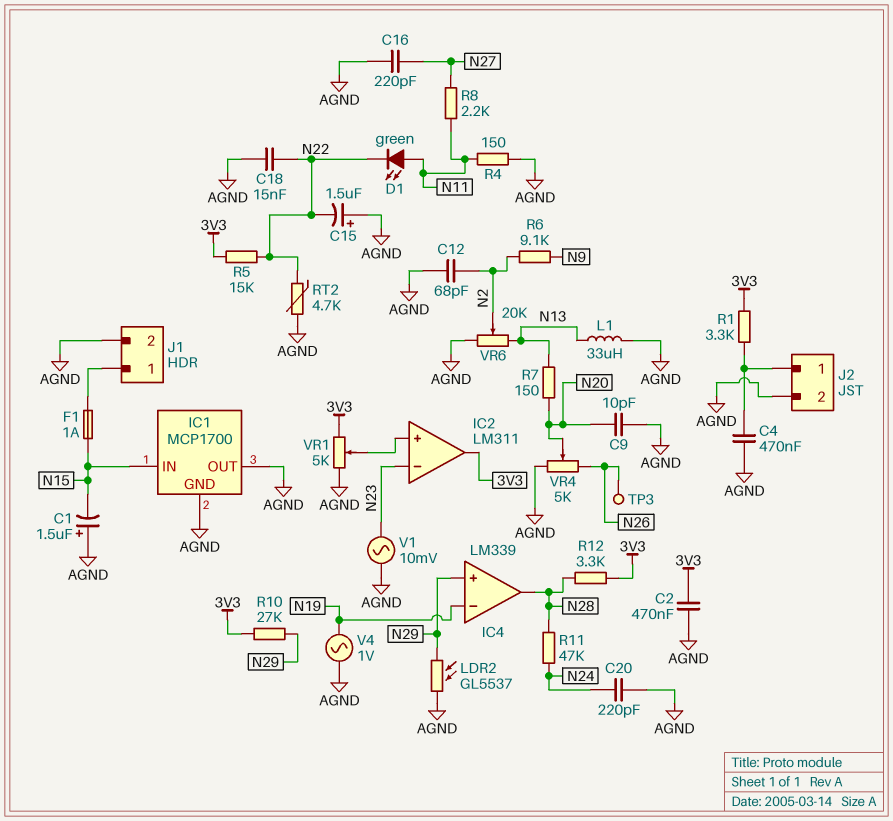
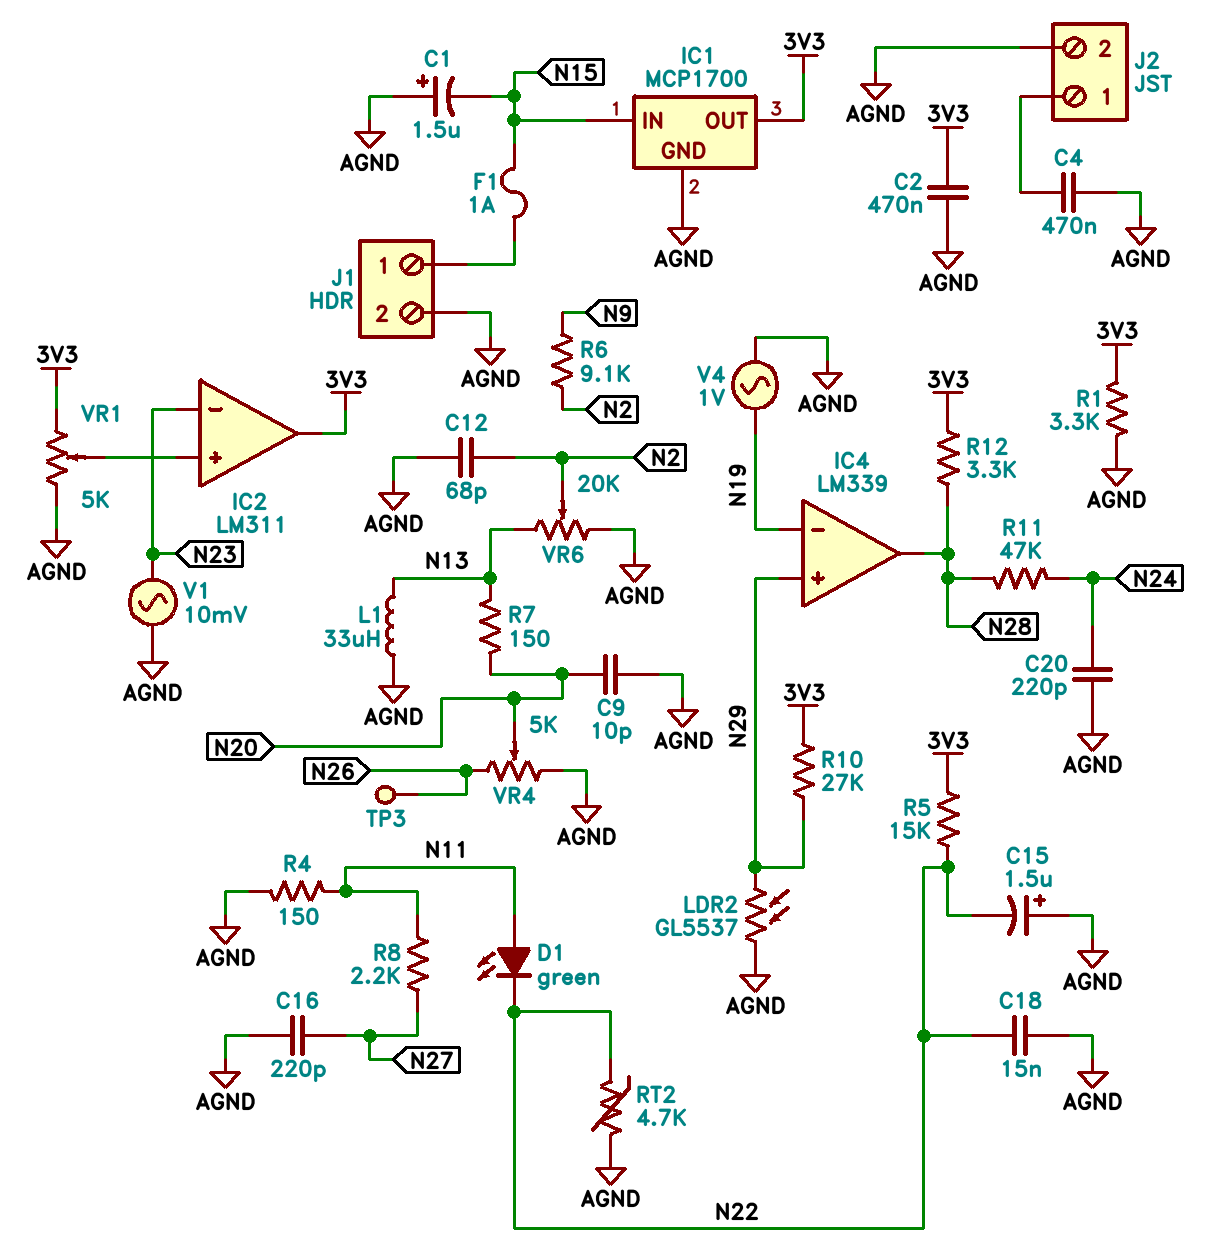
IC1 pin OUT: AGND -> 3V3
R1: 3.3k (3V3, J2/1) -> 3.3k (3V3, AGND)

